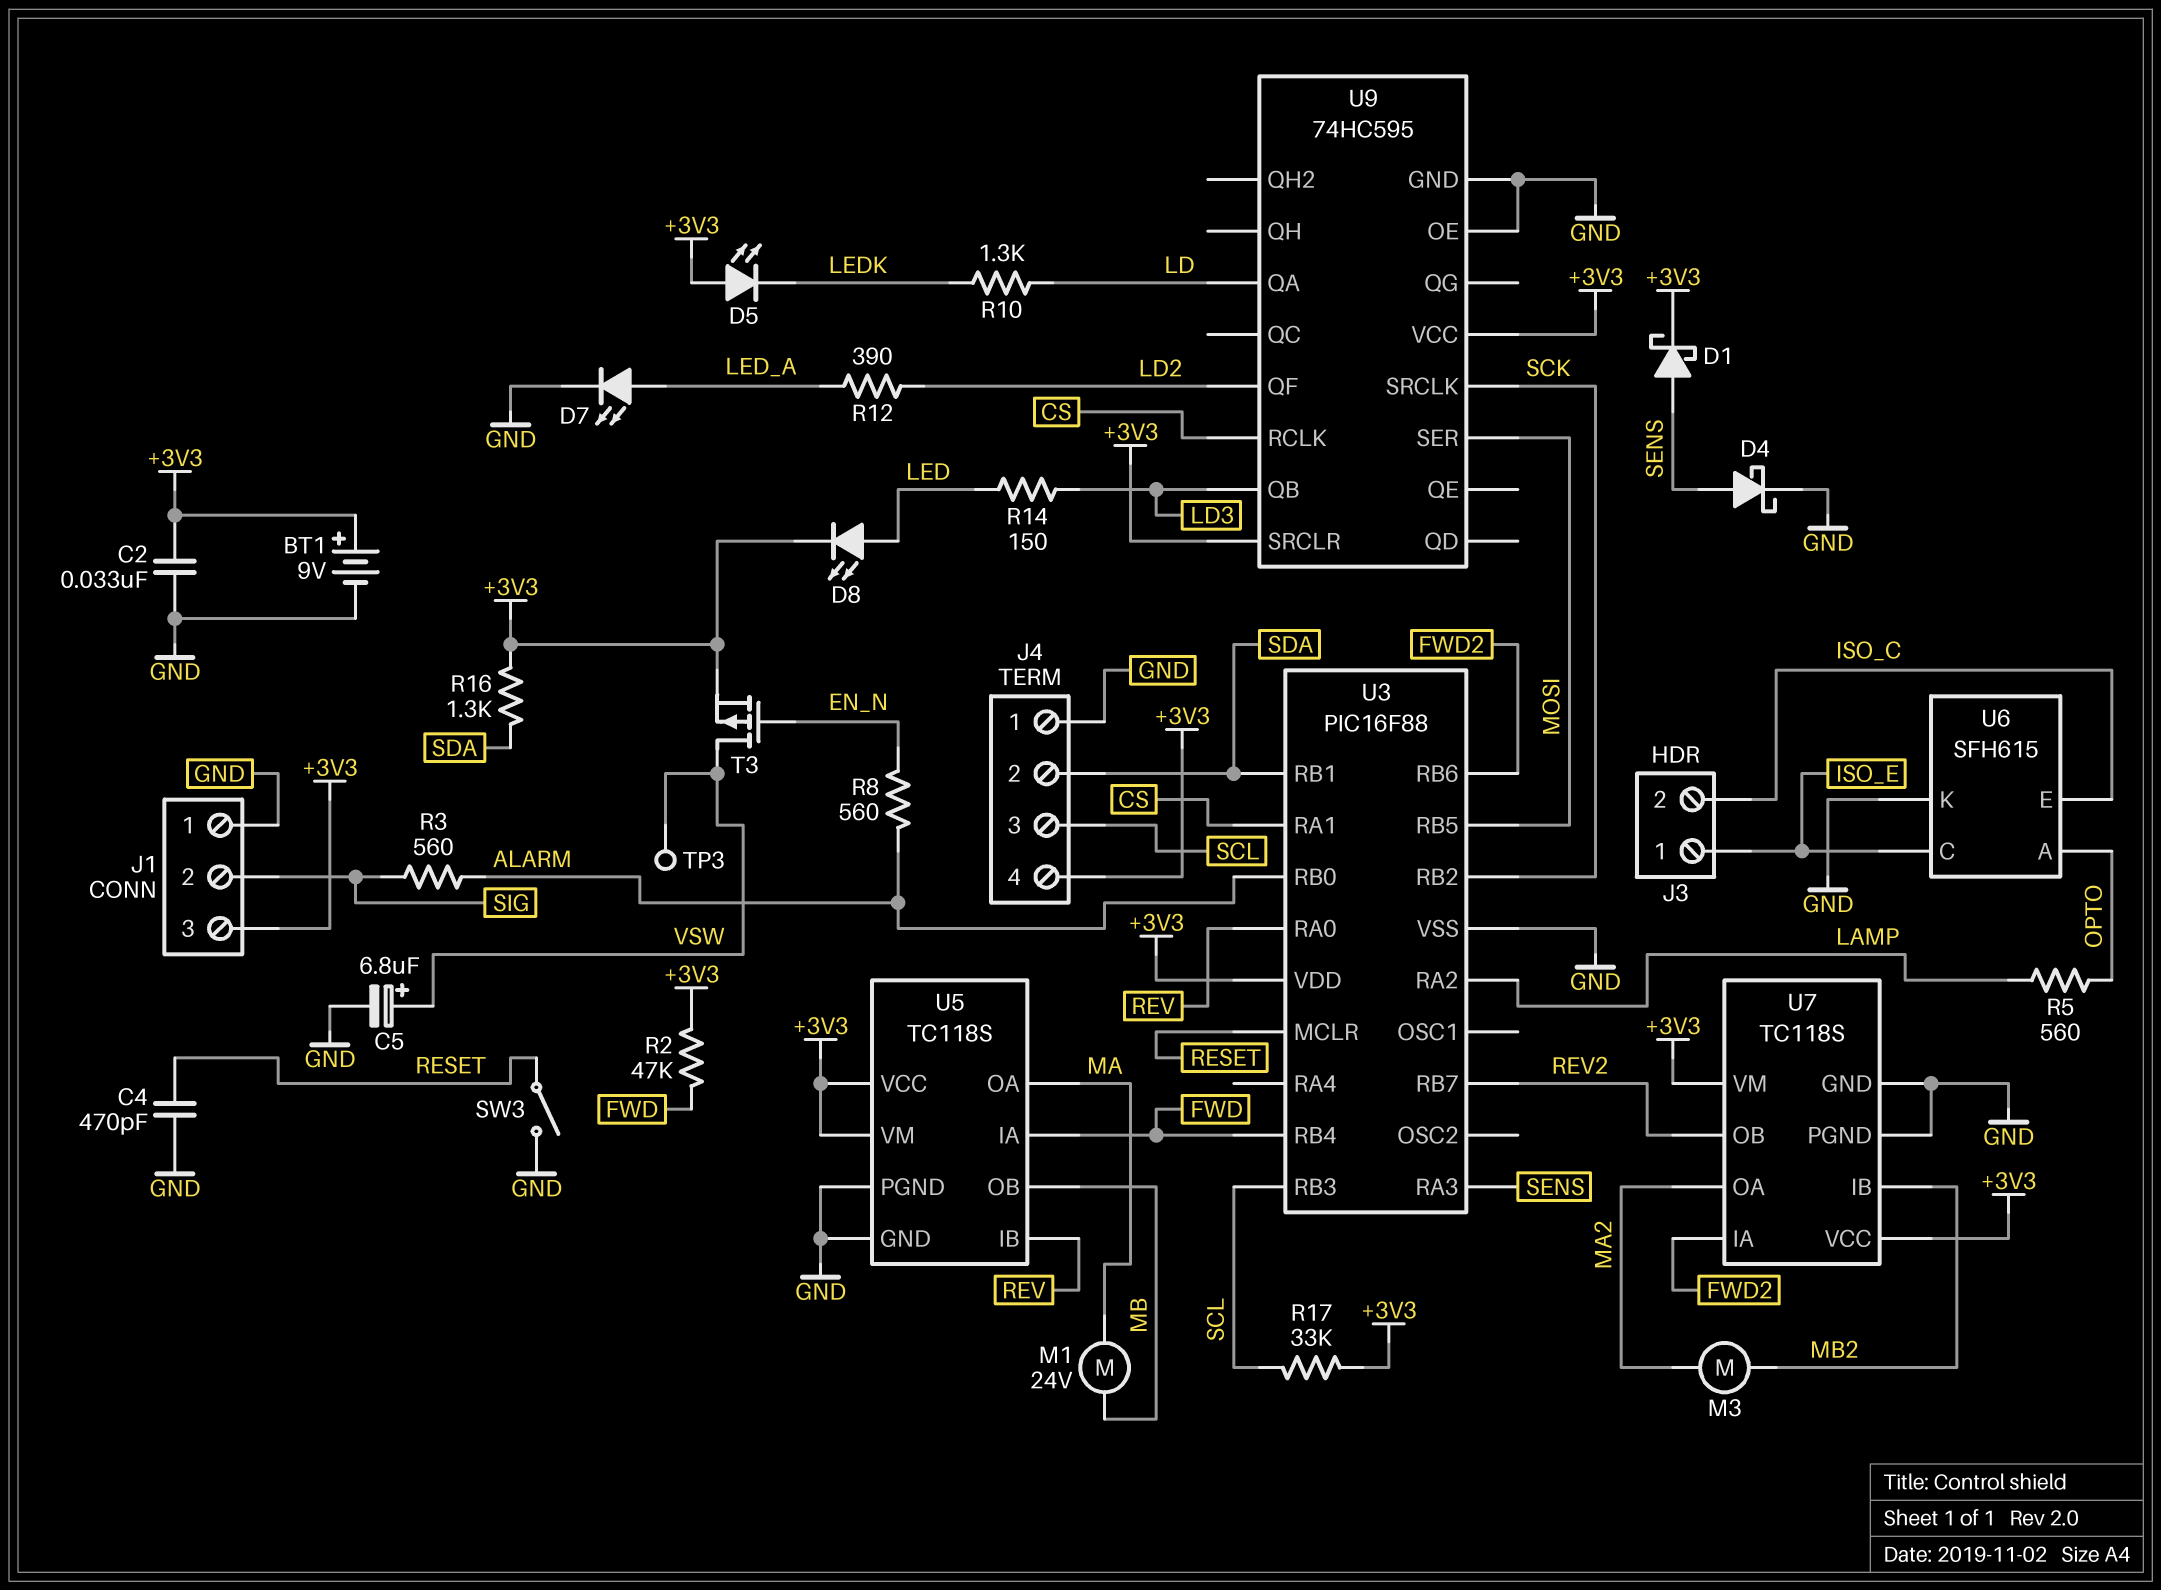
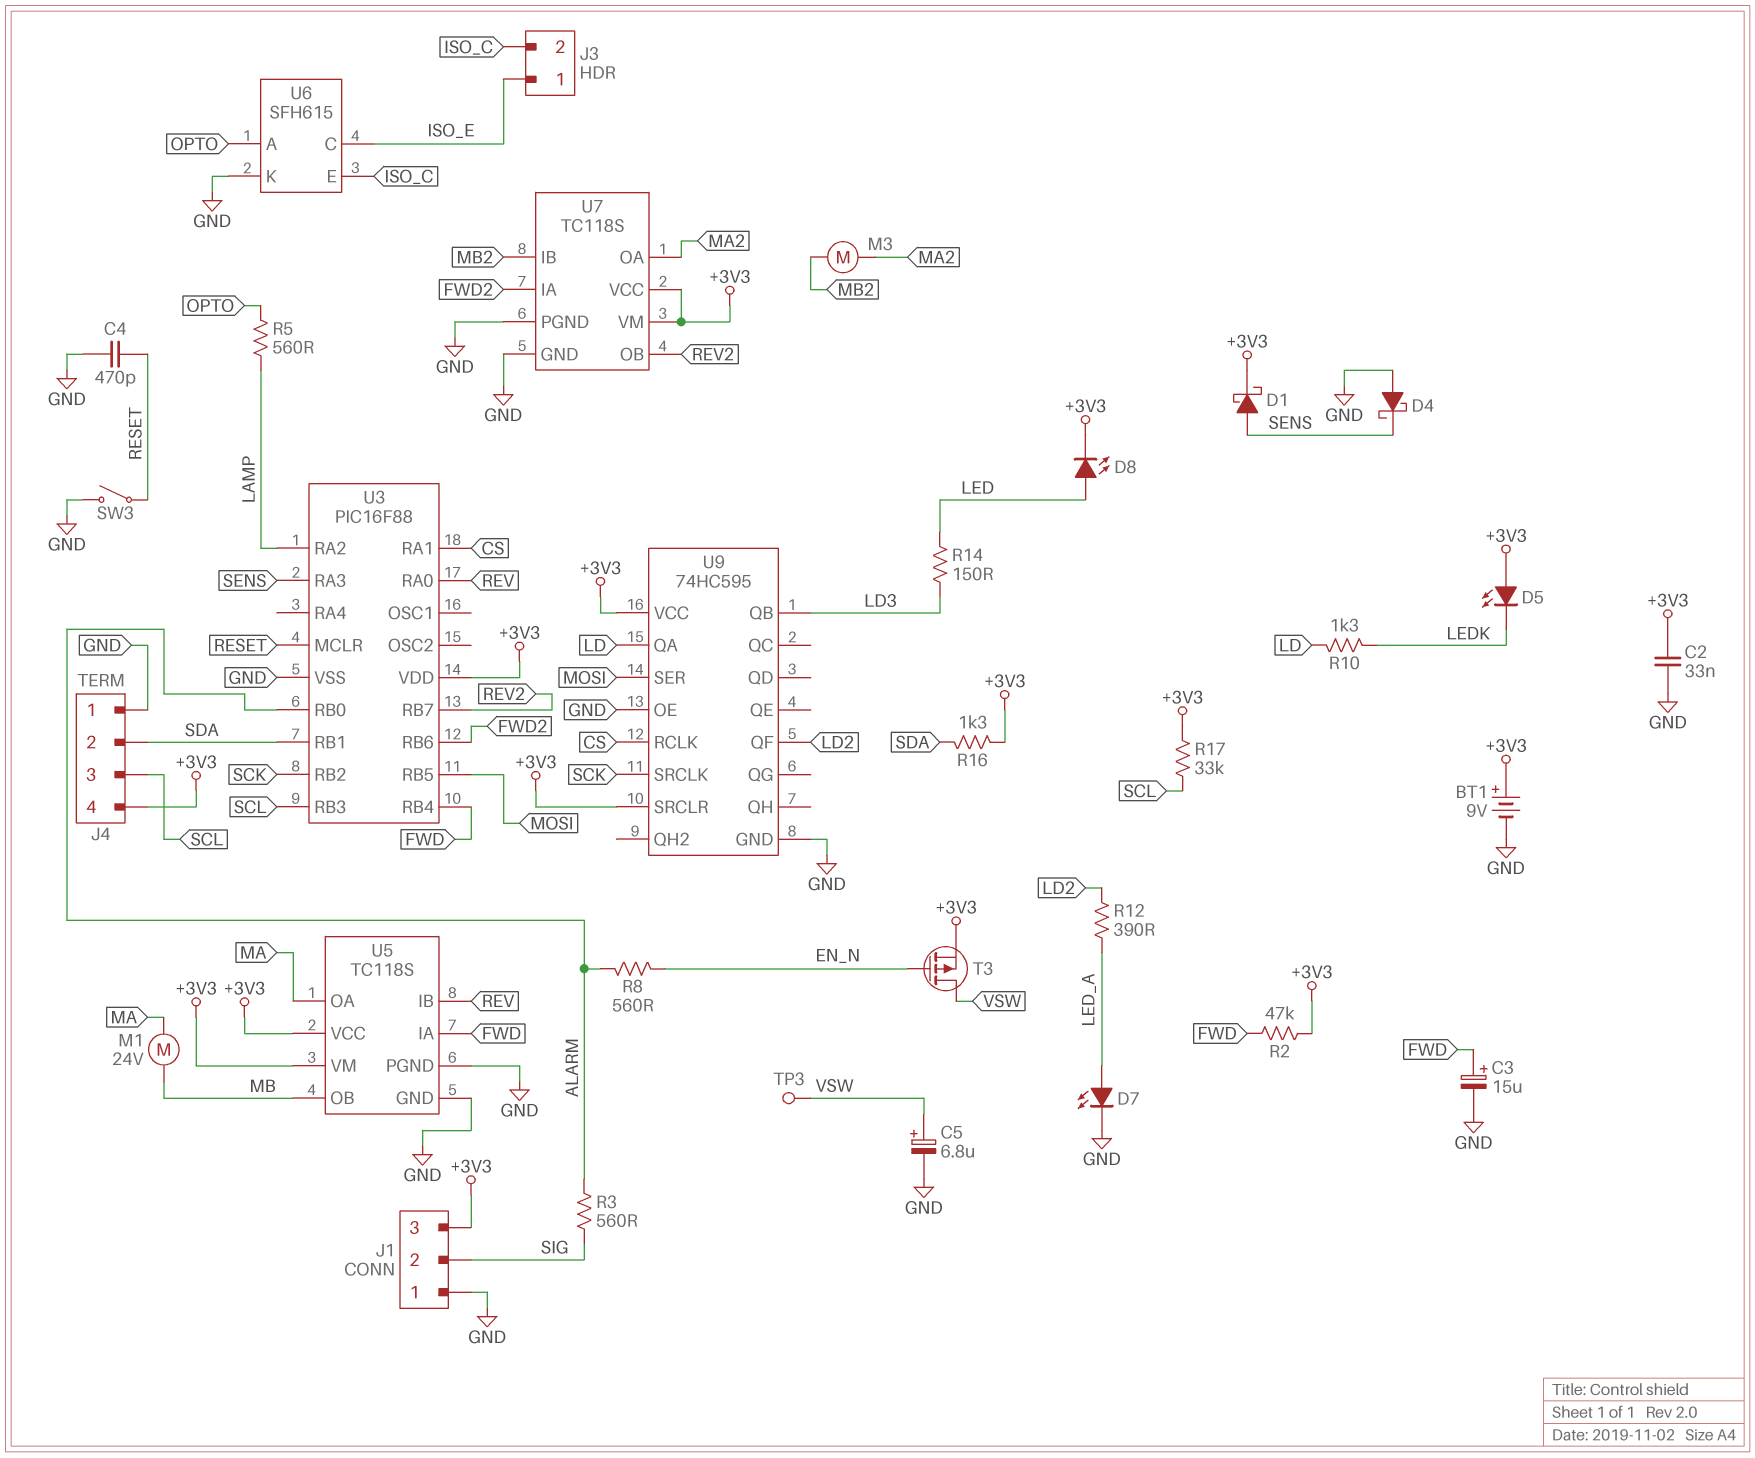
C3: none -> 15uF (plus FWD, minus GND)
D4: schottky (A SENS, K GND) -> schottky (A GND, K SENS)

